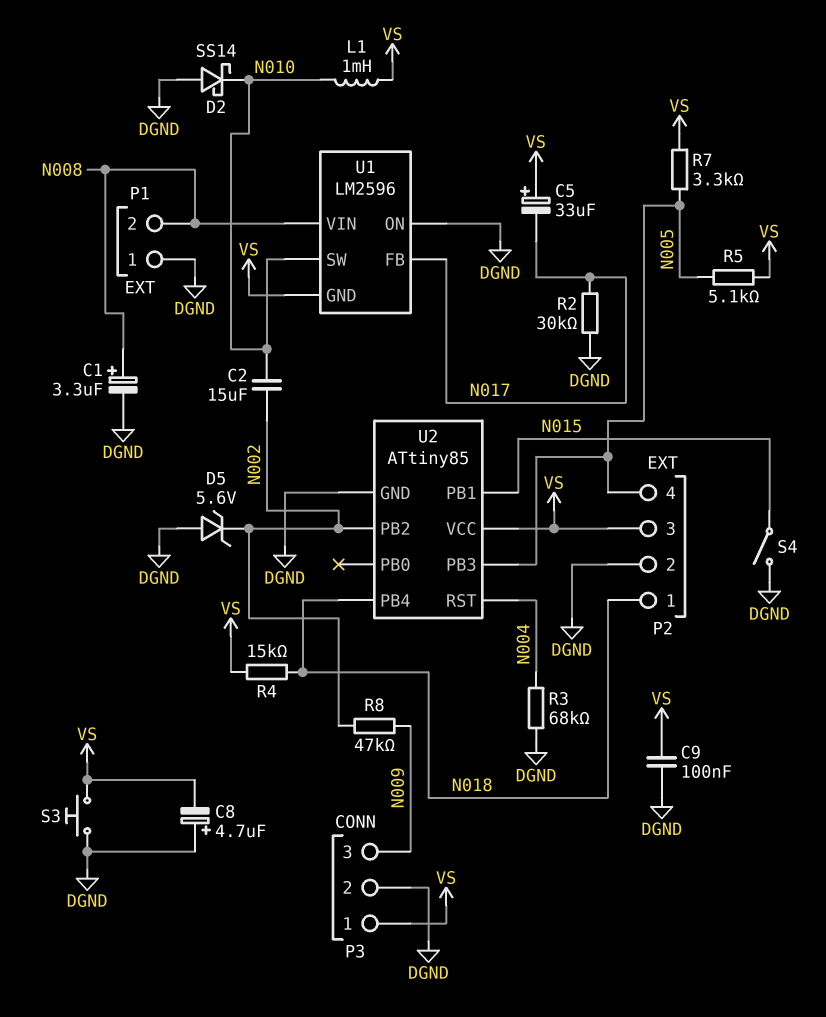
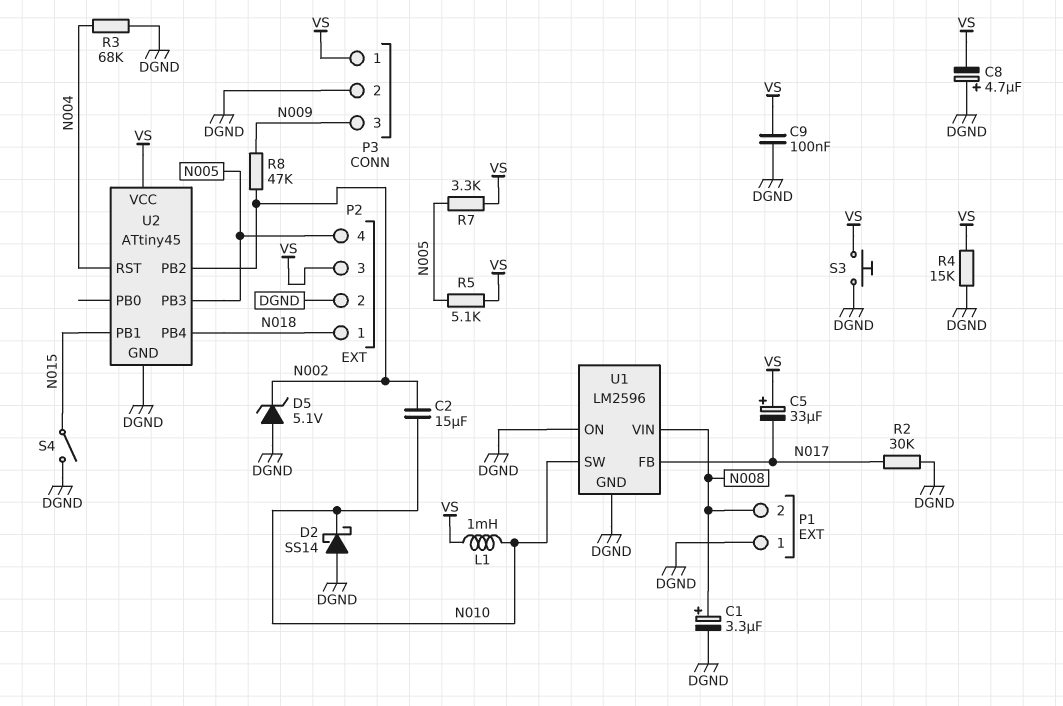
D5: zener 5.6V (A DGND, K N002) -> zener 5.1V (A DGND, K N002)
R4: 15k (N018, VS) -> 15k (DGND, VS)
U1 pin GND: VS -> DGND
U2: ATtiny85 -> ATtiny45

